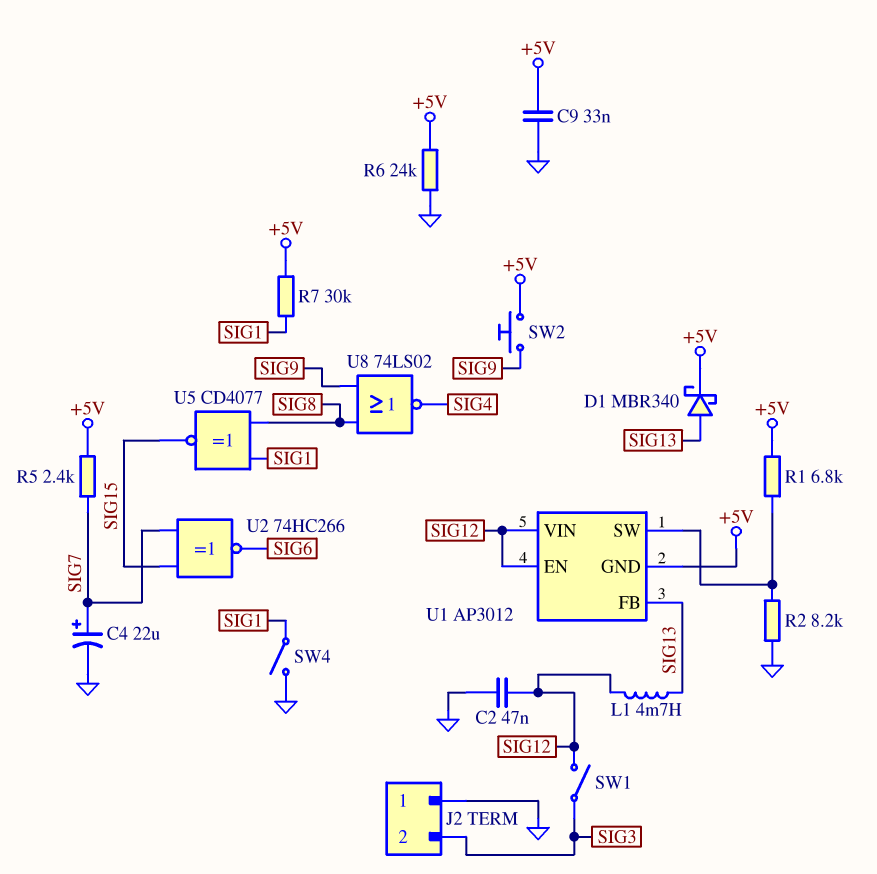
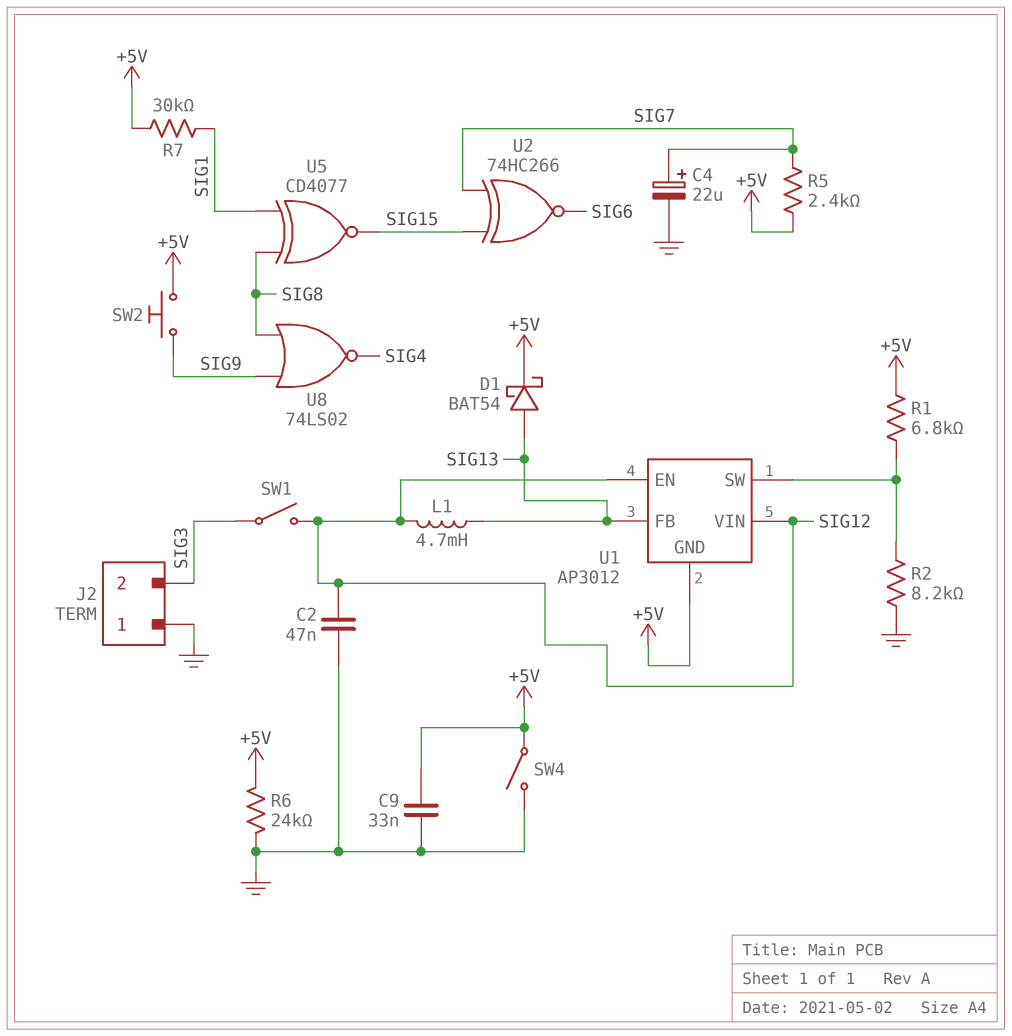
D1: schottky MBR340 (A SIG13, K +5V) -> schottky BAT54 (A SIG13, K +5V)
SW4: switch (GND, SIG1) -> switch (+5V, GND)

